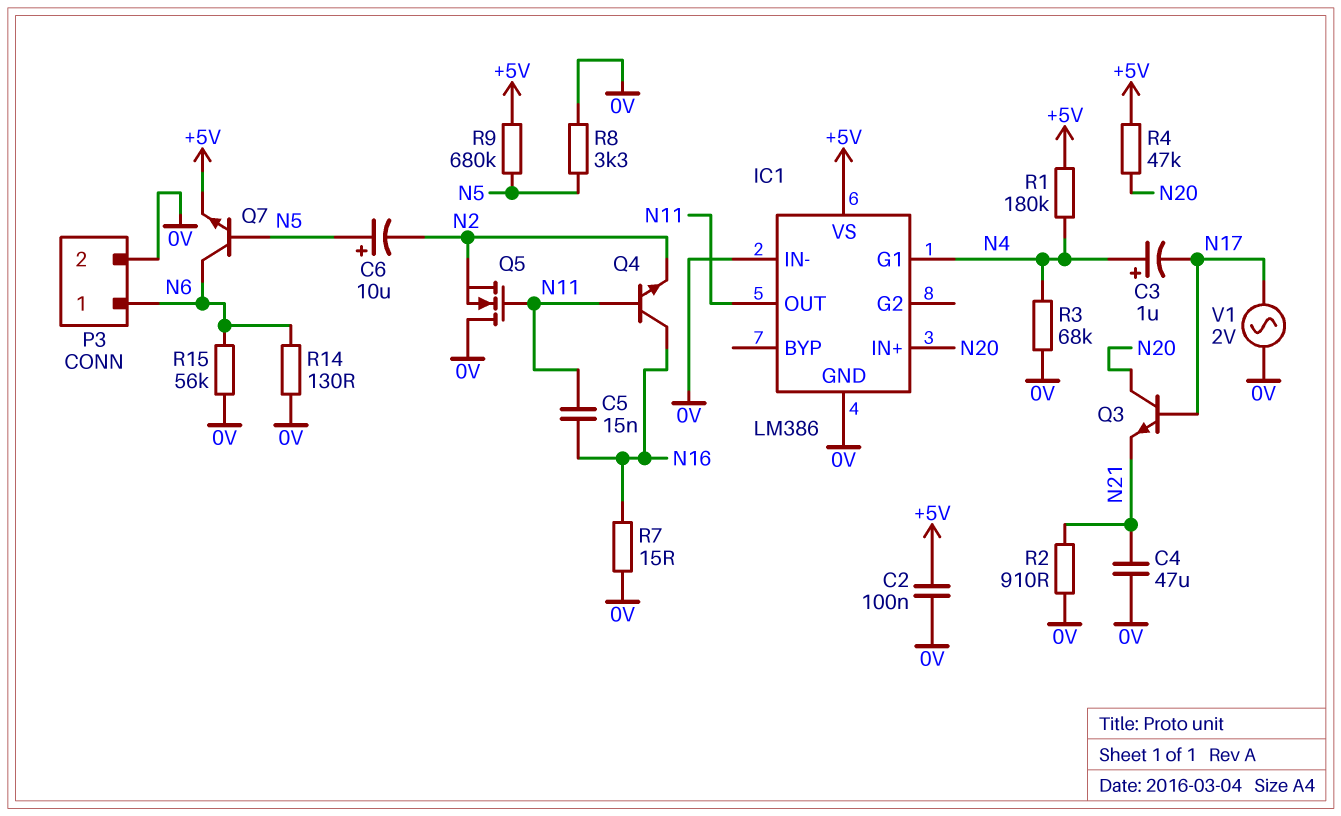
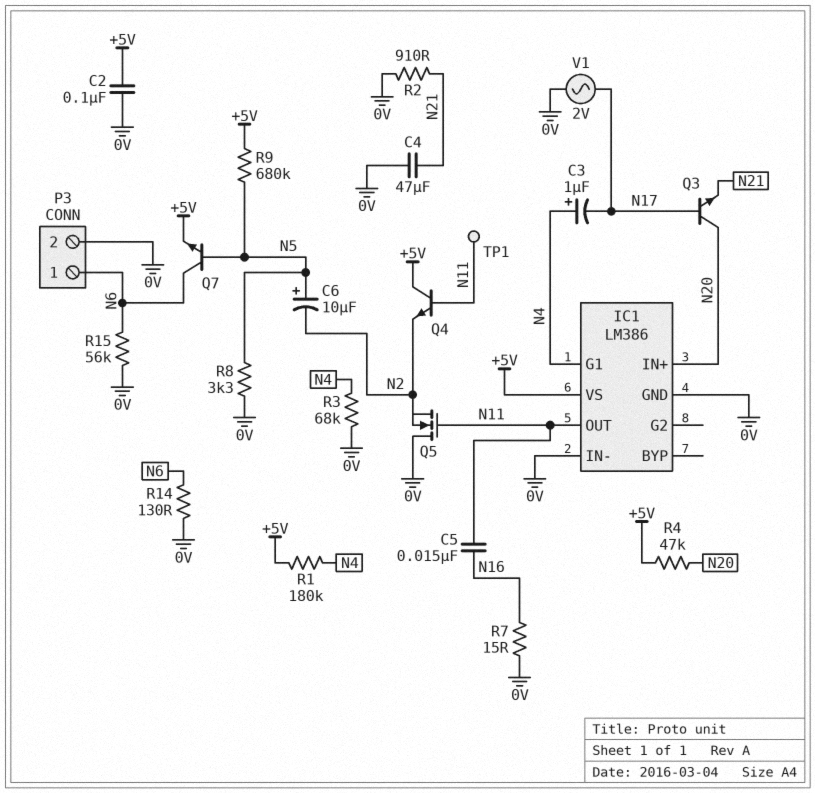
Q4: NPN (B N11, C N16, E N2) -> NPN (B N11, C +5V, E N2)
TP1: none -> test point (N11)

